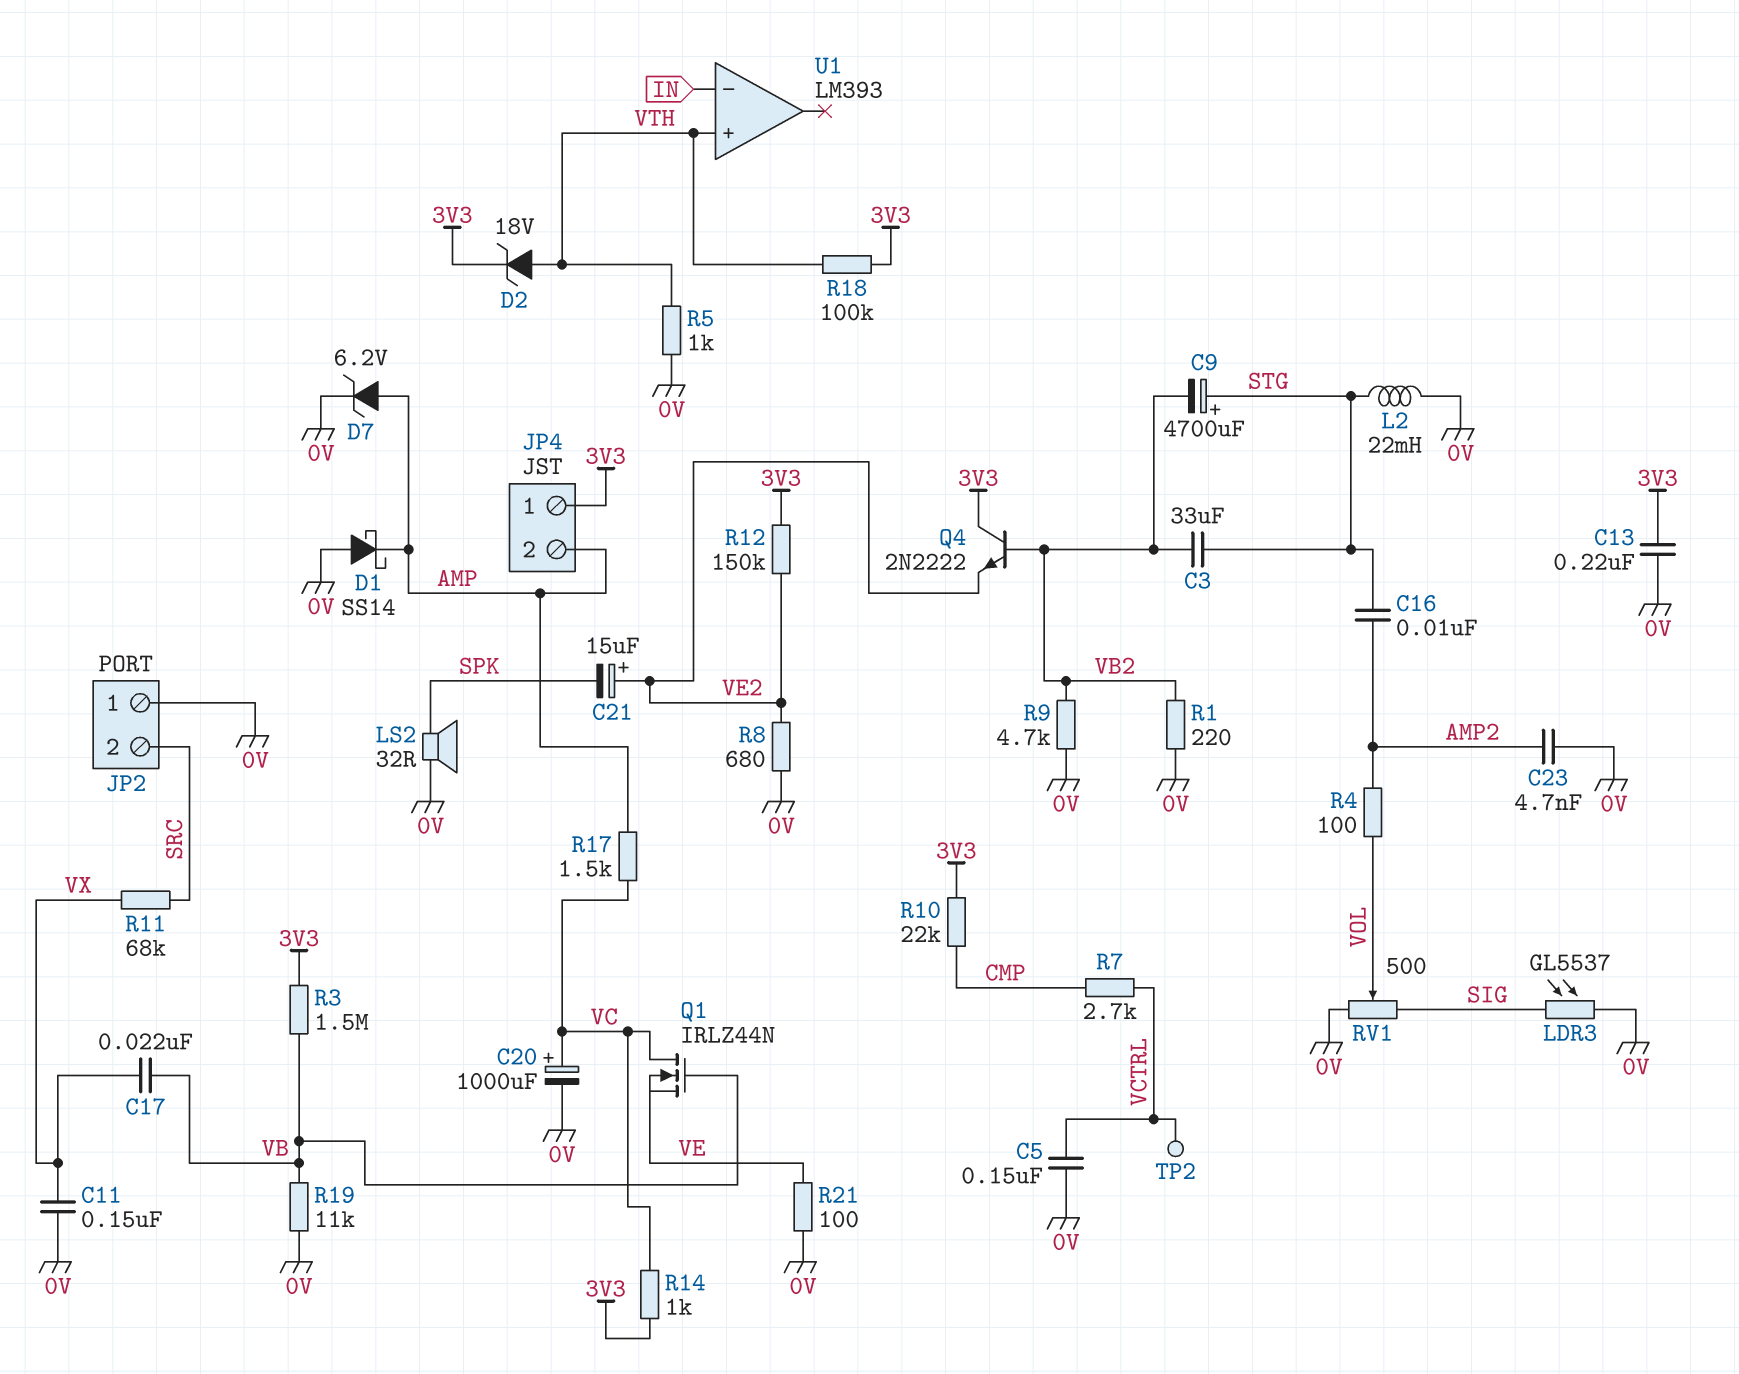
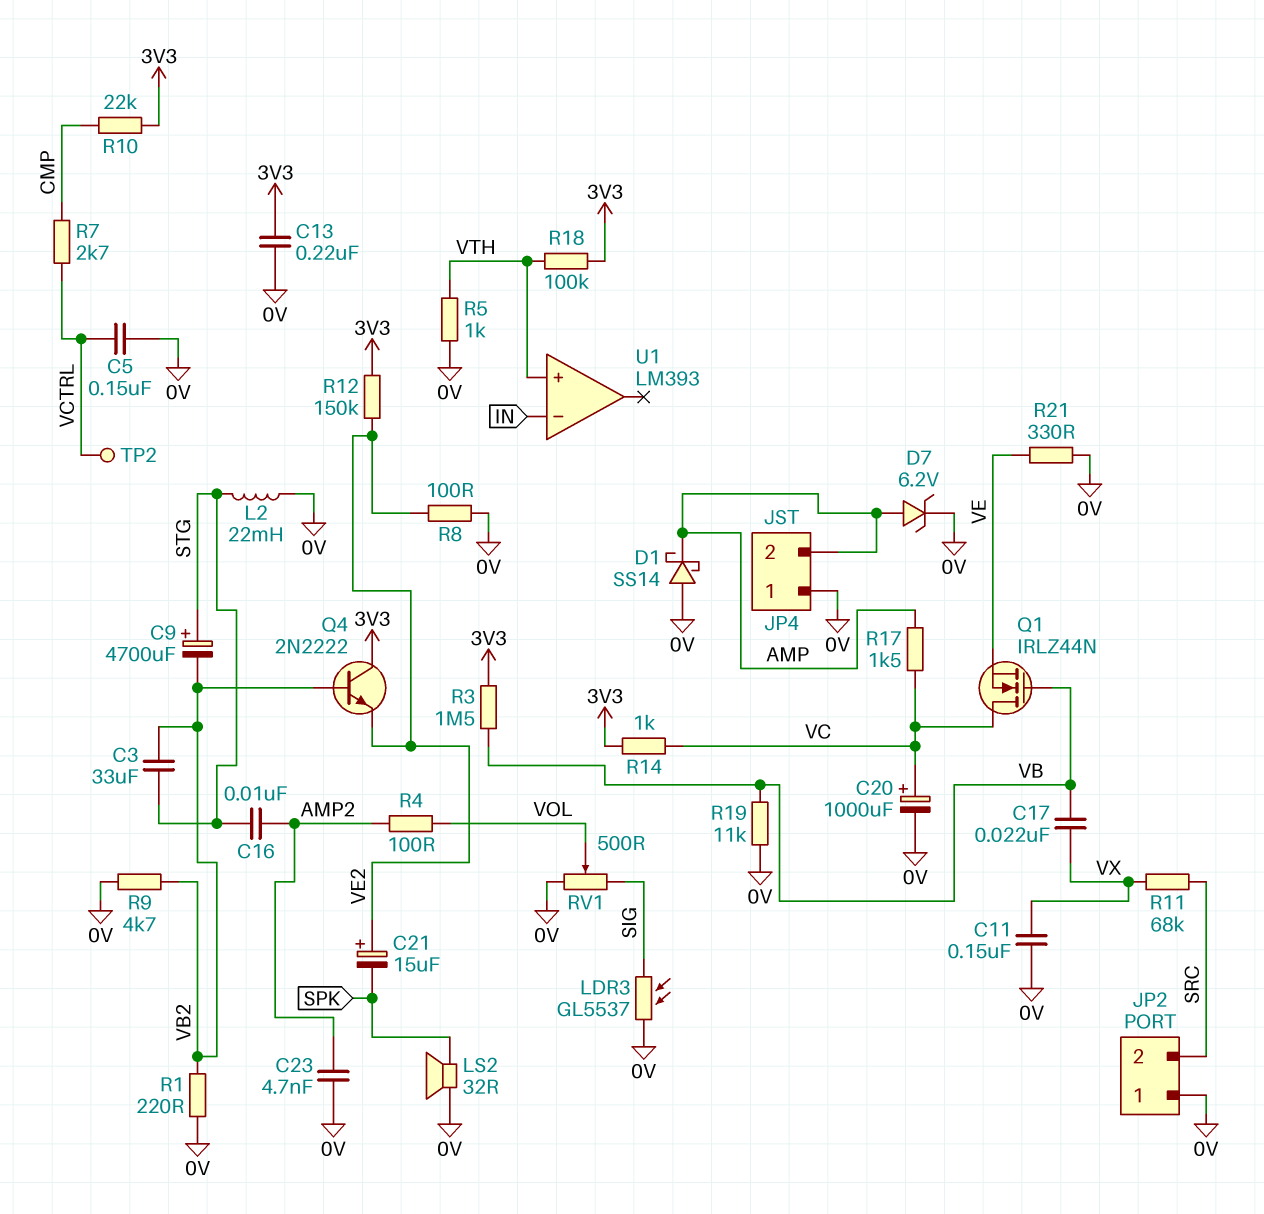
D2: zener 18V (A VTH, K 3V3) -> none
JP4 pin 1: 3V3 -> 0V
R8: 680 (0V, VE2) -> 100 (0V, VE2)
R21: 100 (0V, VE) -> 330 (0V, VE)

